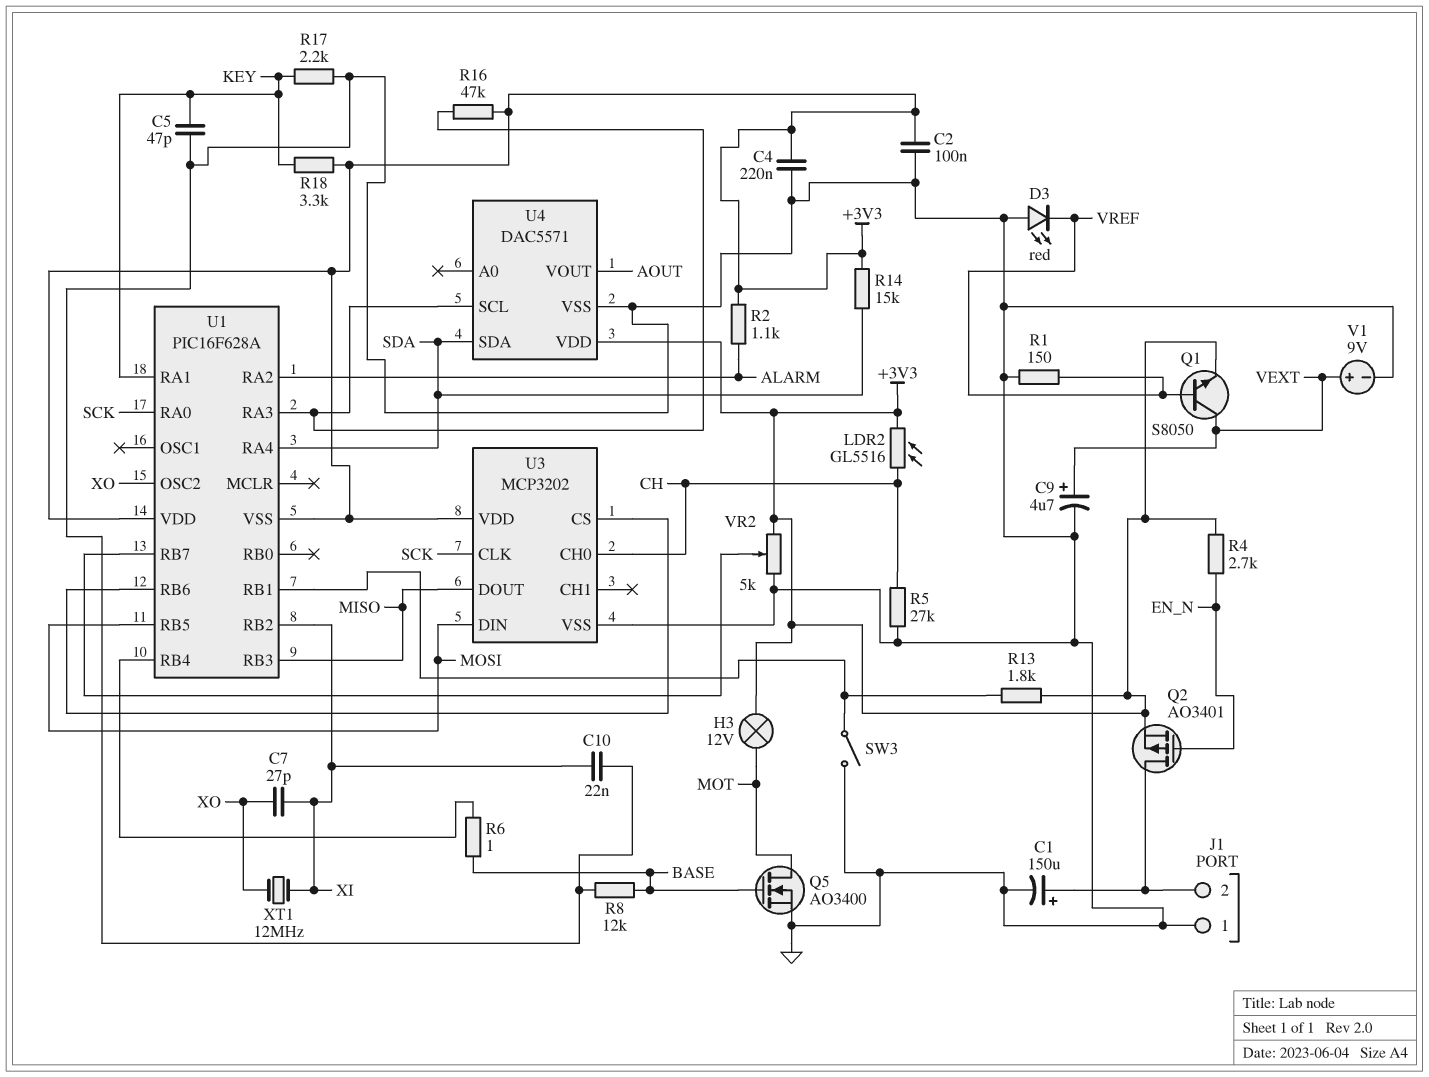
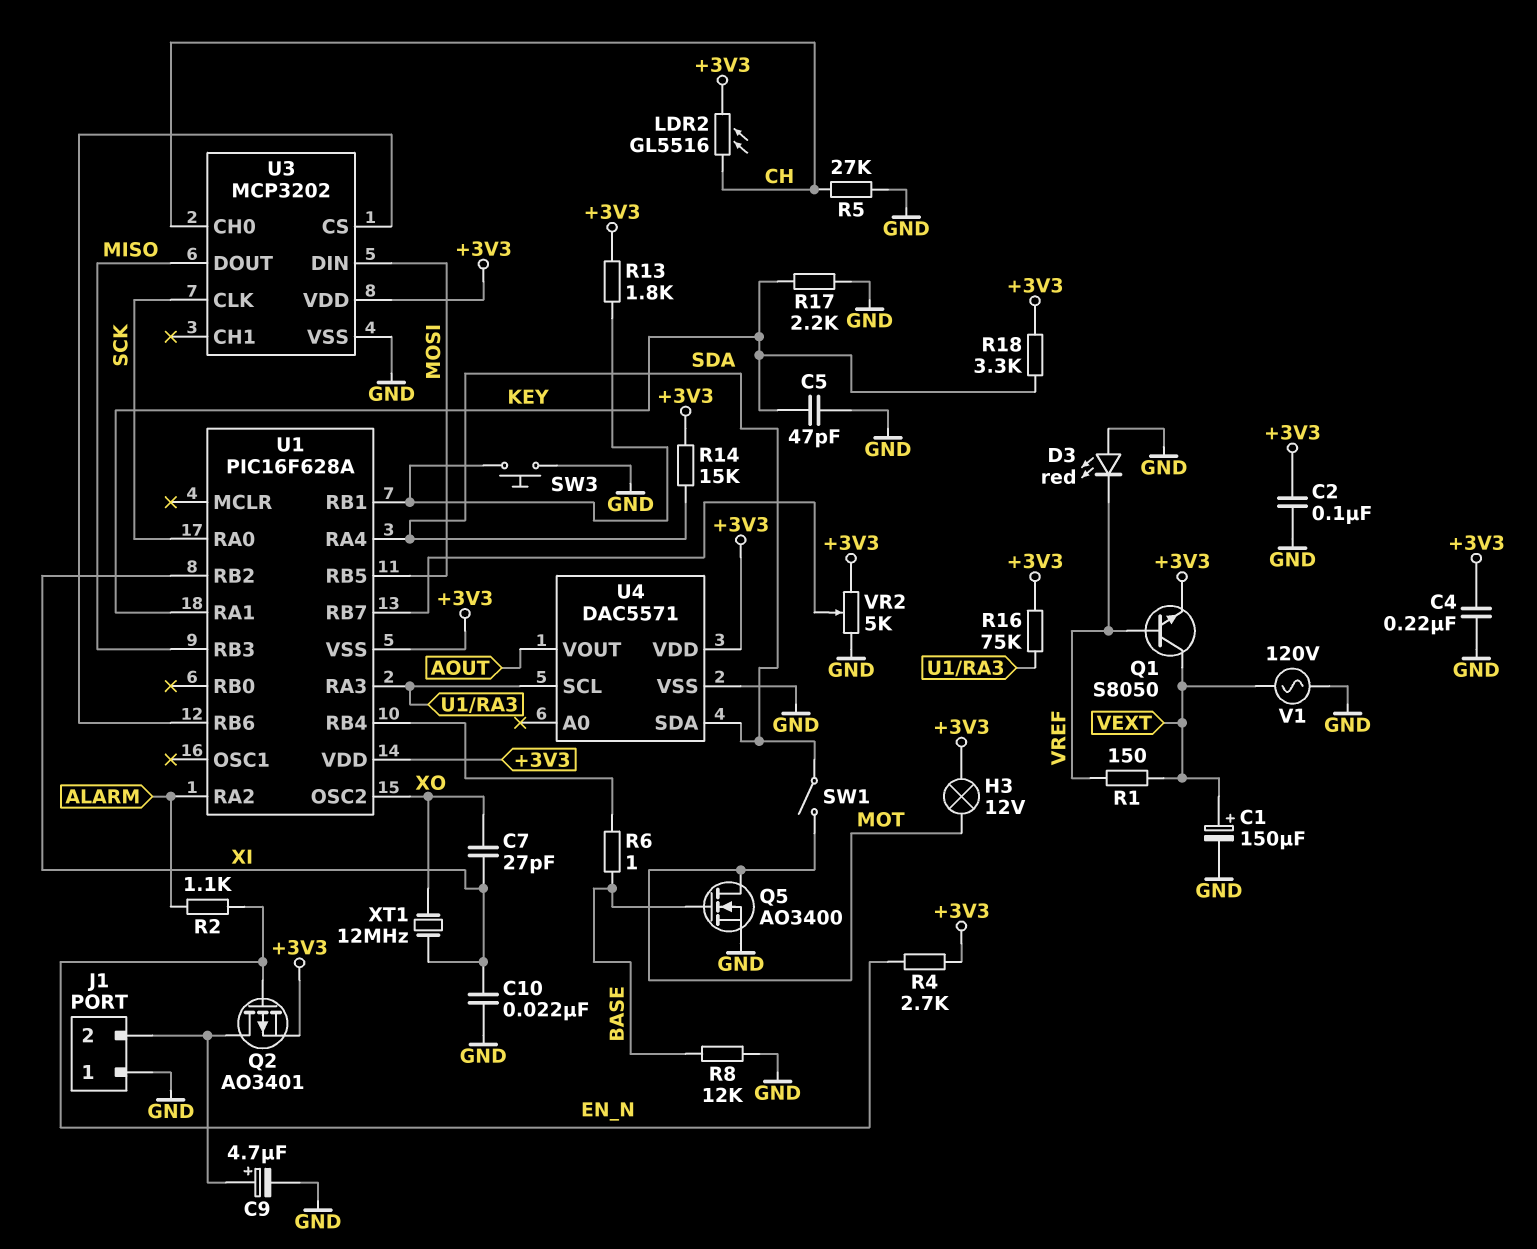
C1: 150uF (plus J1/2, minus GND) -> 150uF (plus VEXT, minus GND)
C9: 4.7uF (plus VEXT, minus GND) -> 4.7uF (plus J1/2, minus GND)
R1: 150 (GND, VREF) -> 150 (VEXT, VREF)
R2: 1.1k (+3V3, ALARM) -> 1.1k (ALARM, EN_N)
R16: 47k (+3V3, U1/RA3) -> 75k (+3V3, U1/RA3)
SW1: none -> switch (MOT, SDA)
SW3: switch (GND, U1/RB1) -> button (GND, U1/RB1)
V1: 9V (plus VEXT, minus GND) -> AC 120V (GND, VEXT)

